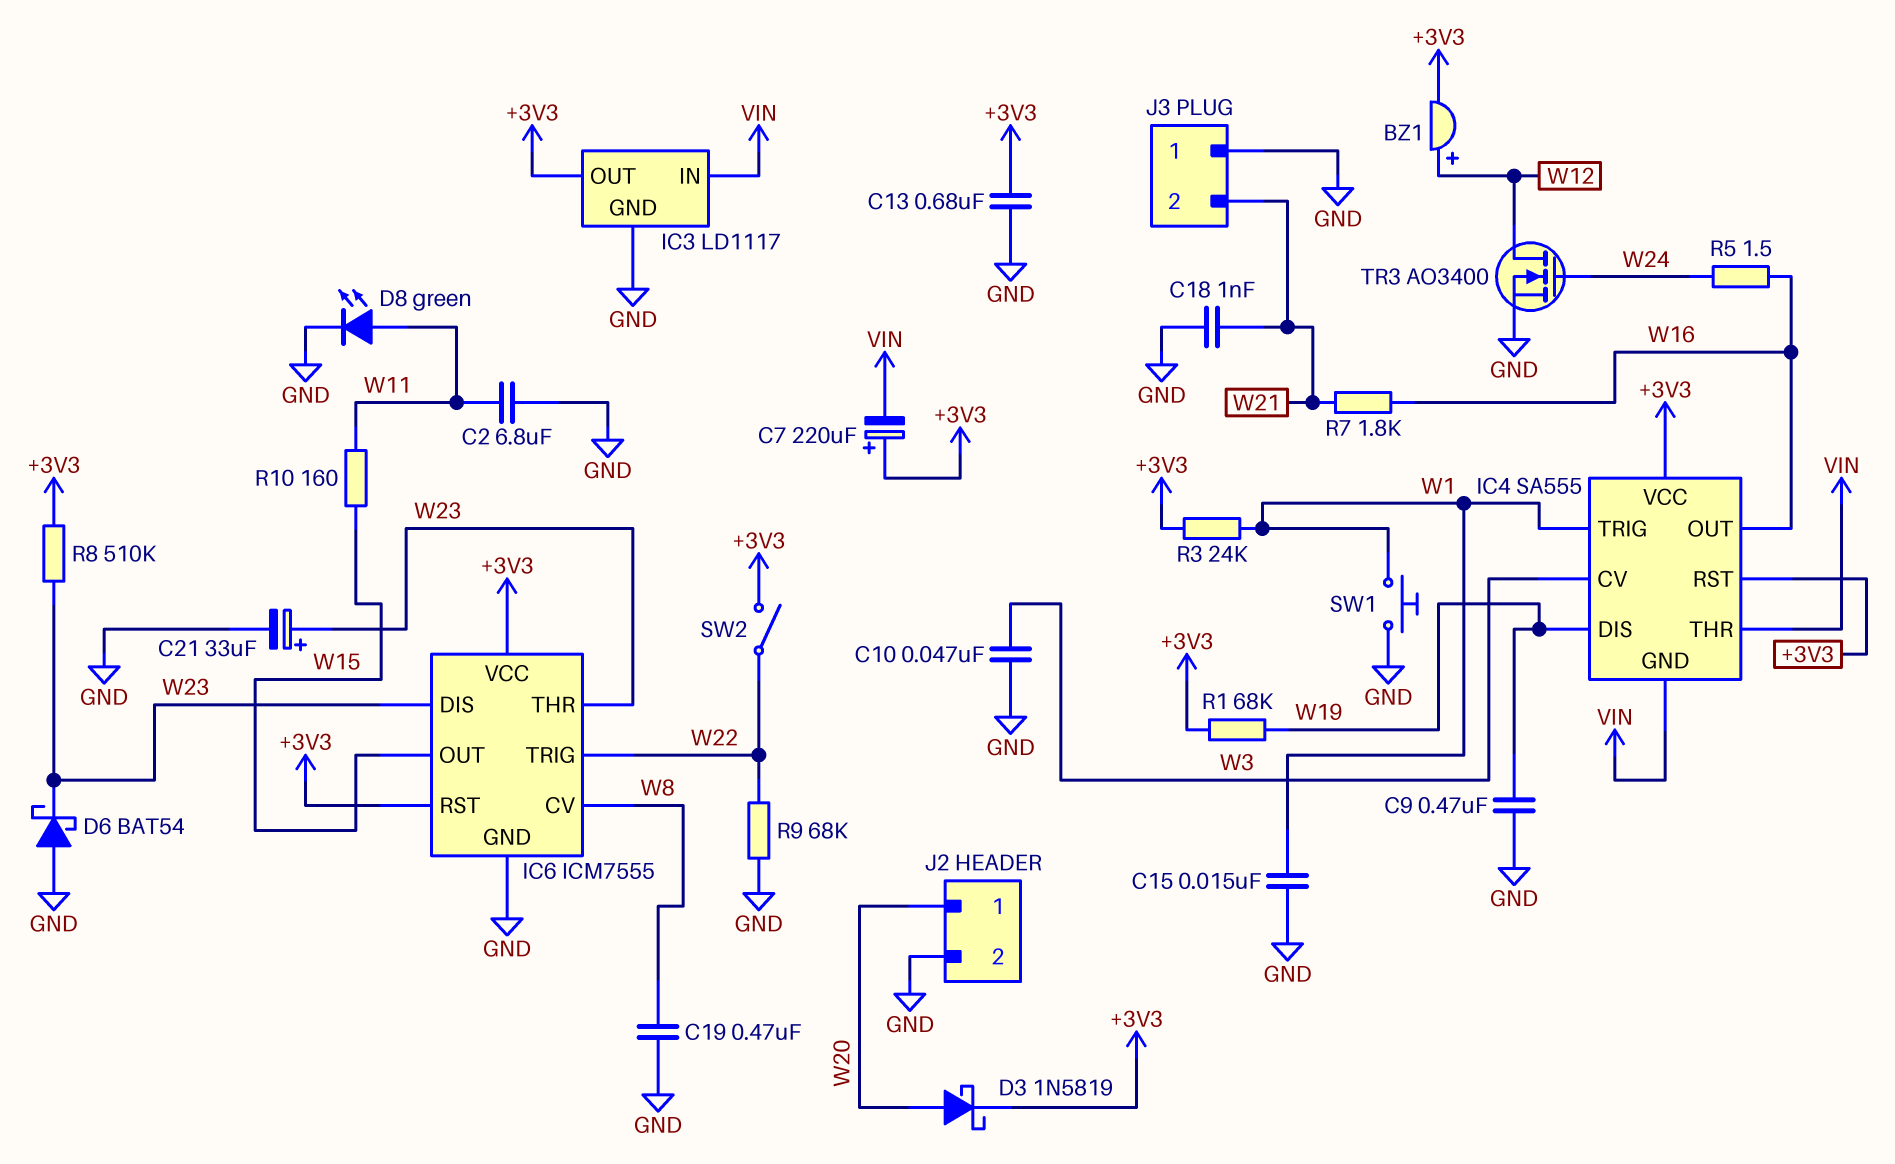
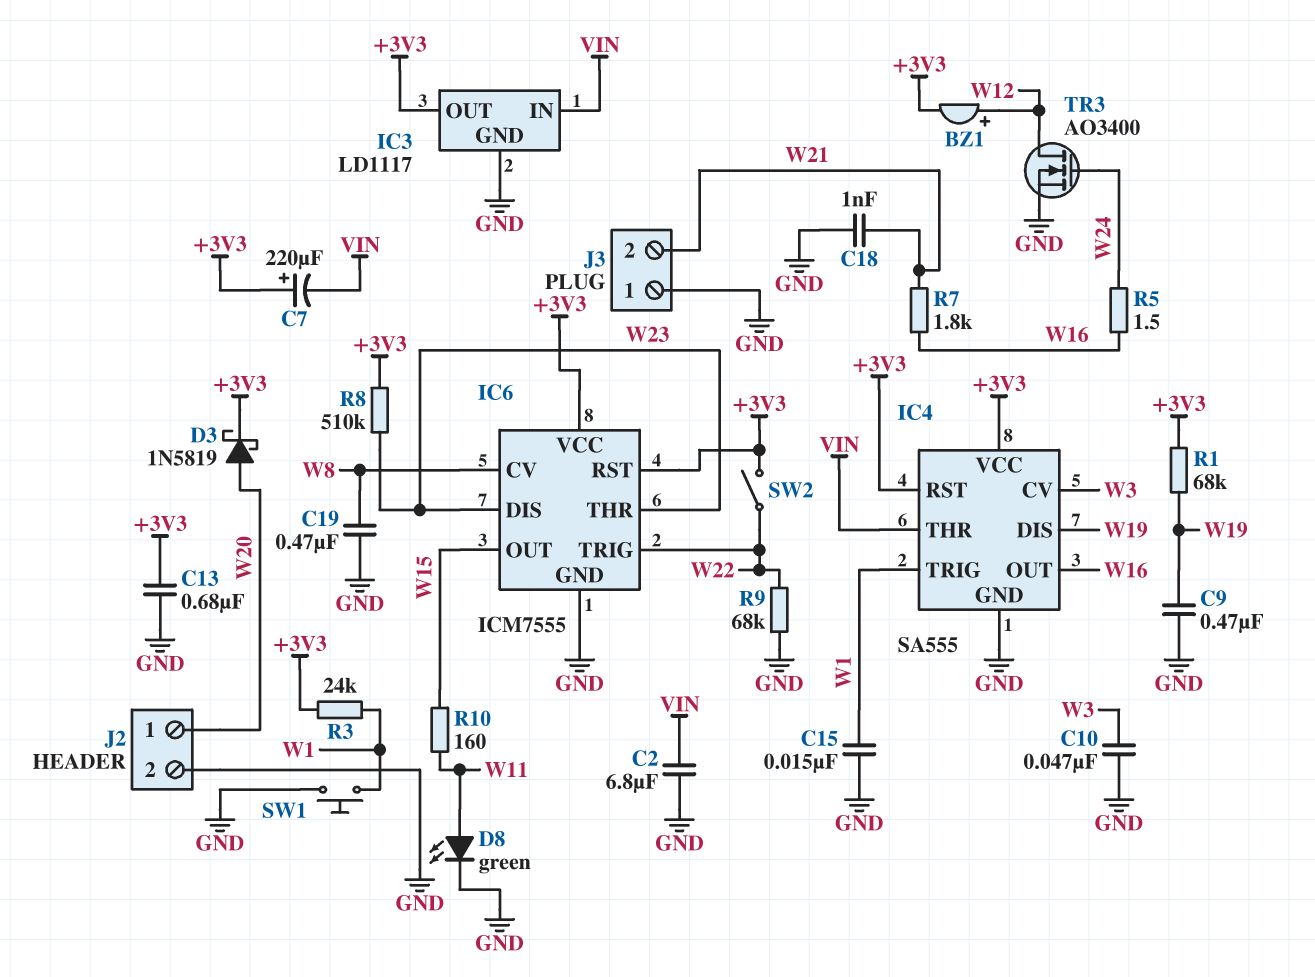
C2: 6.8uF (GND, W11) -> 6.8uF (GND, VIN)
C21: 33uF (plus W23, minus GND) -> none
D6: schottky BAT54 (A GND, K W23) -> none
IC4 pin GND: VIN -> GND

